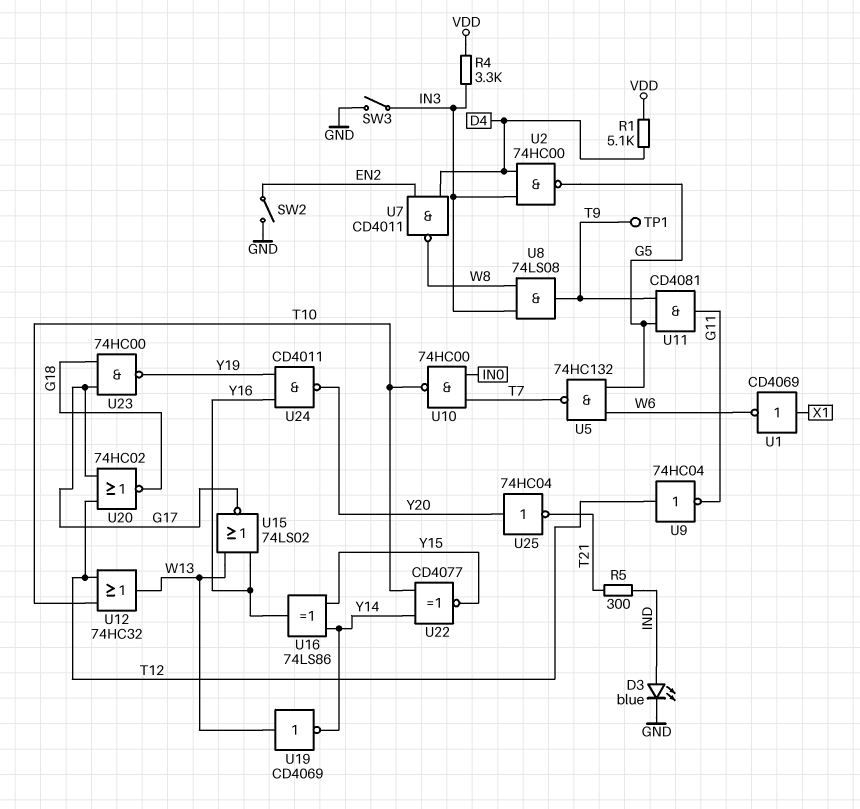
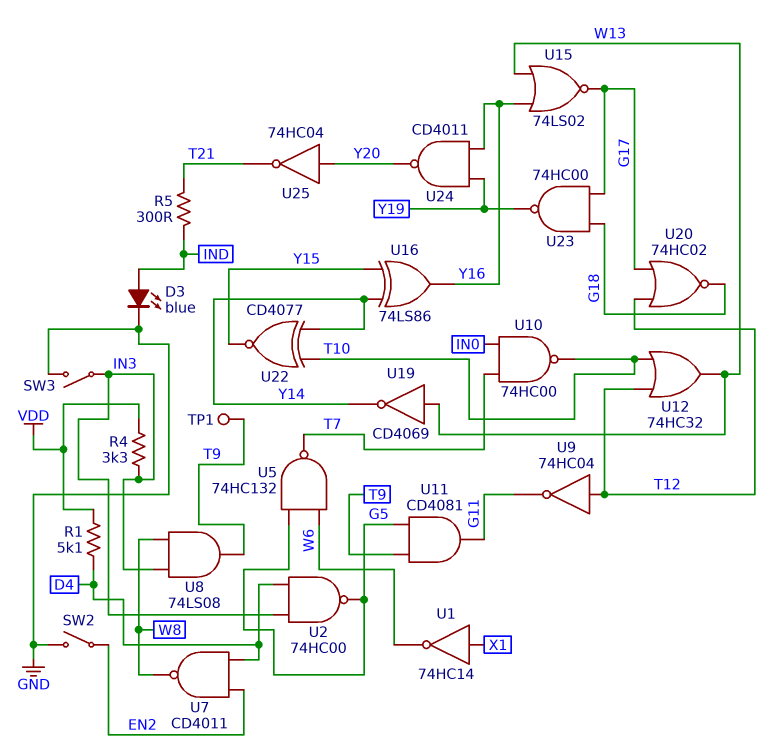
U1: NOT CD4069 (in X1, out W6) -> NOT 74HC14 (in X1, out W6)

